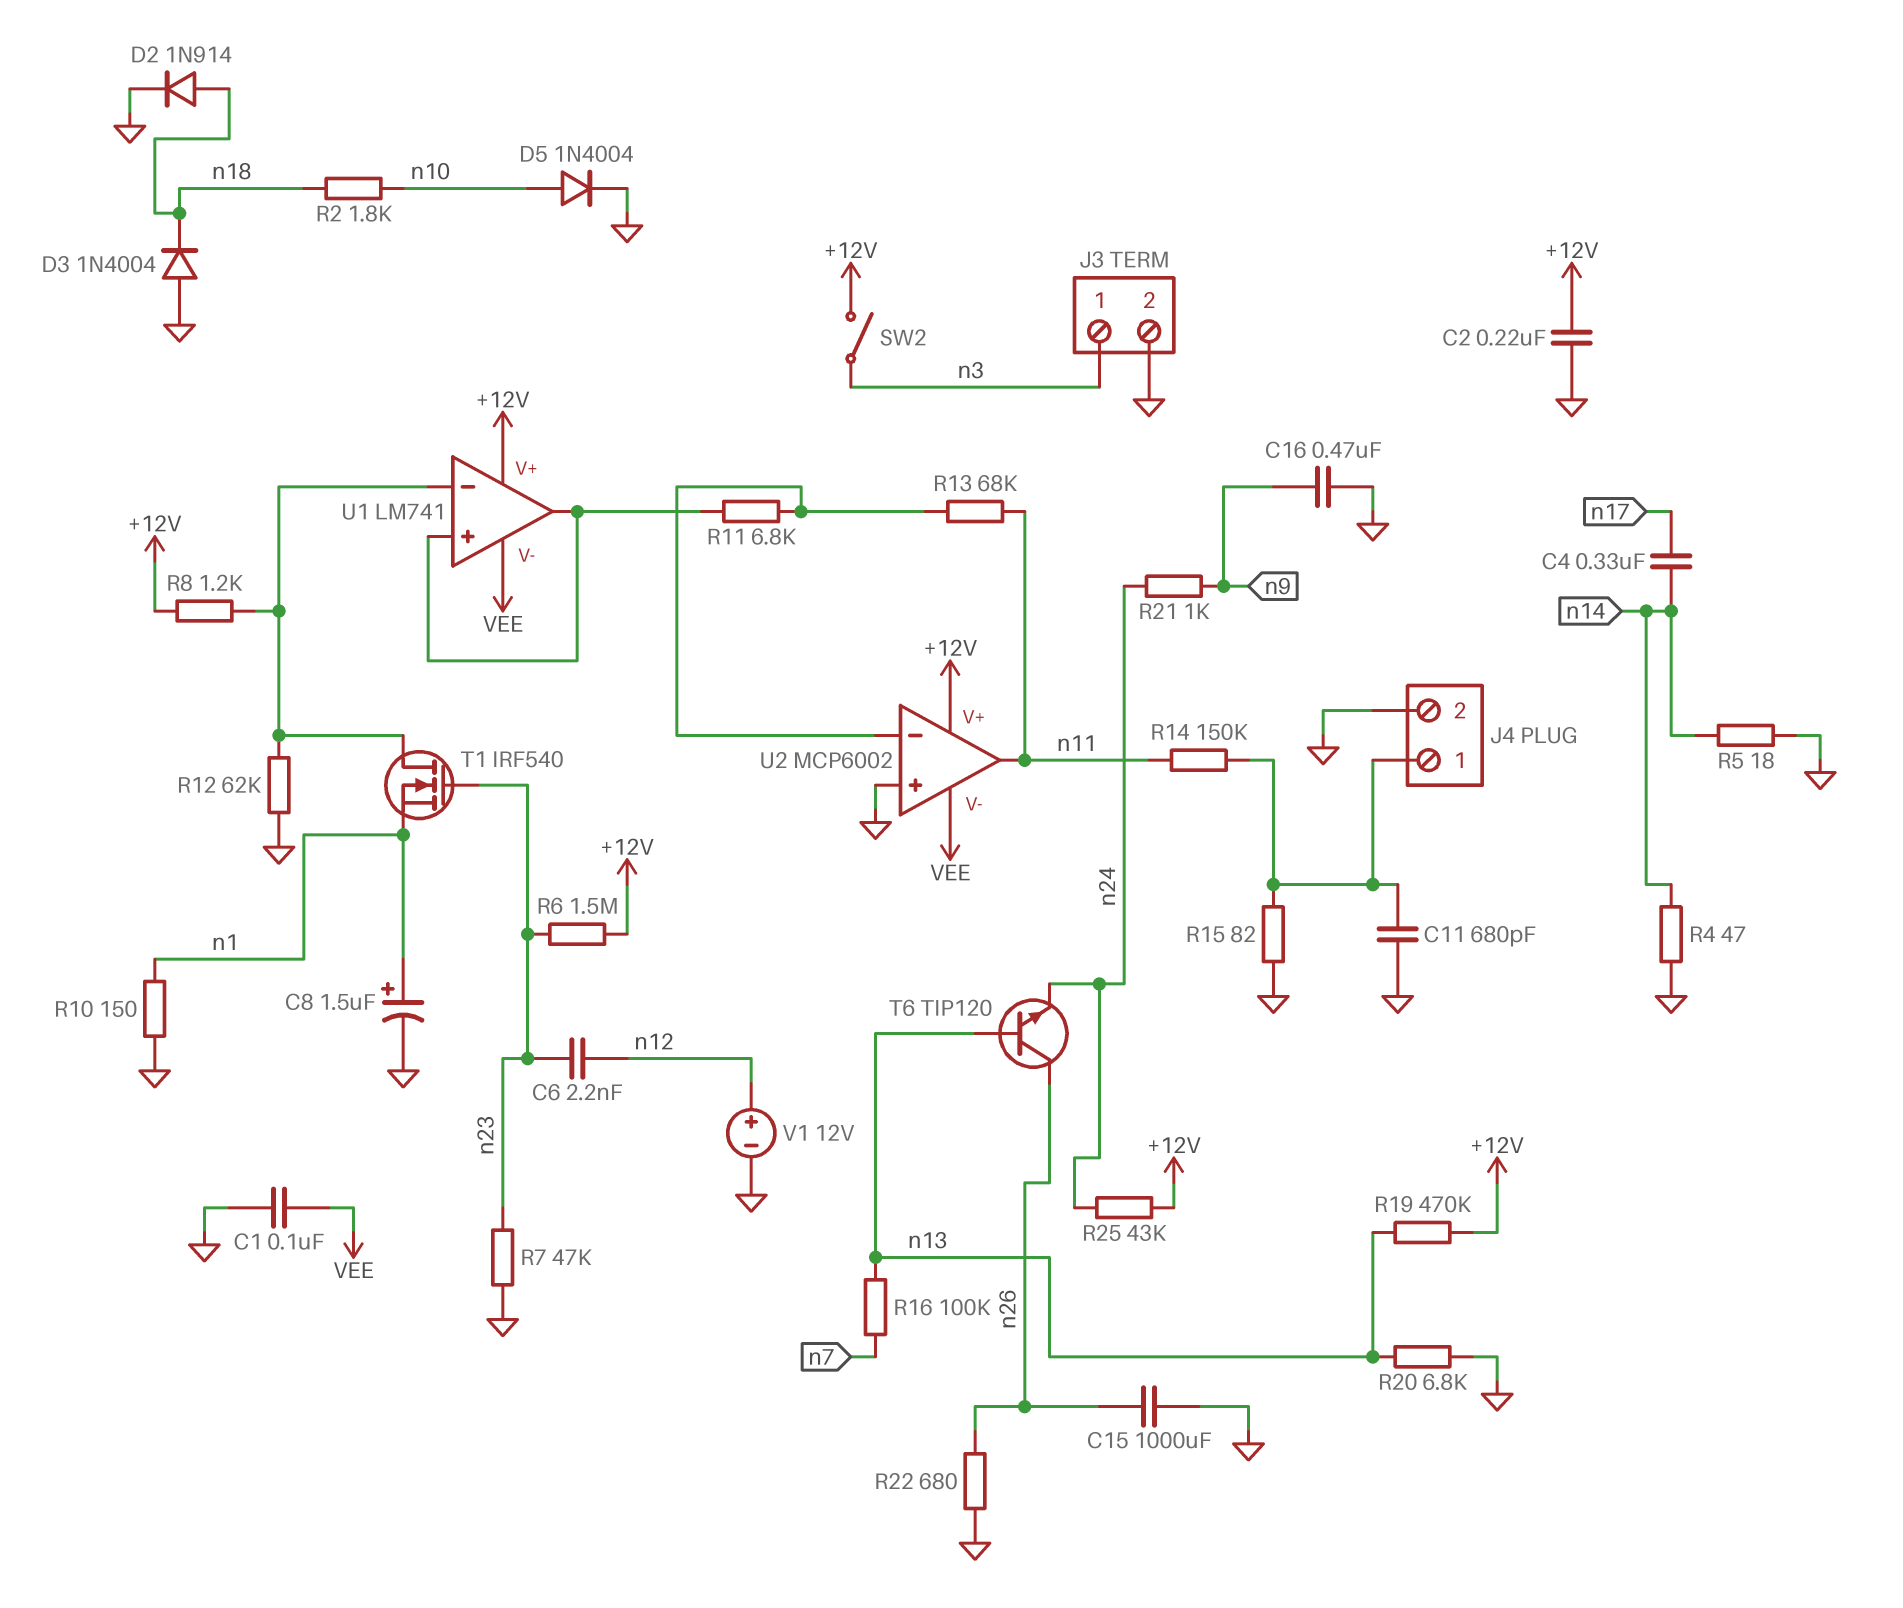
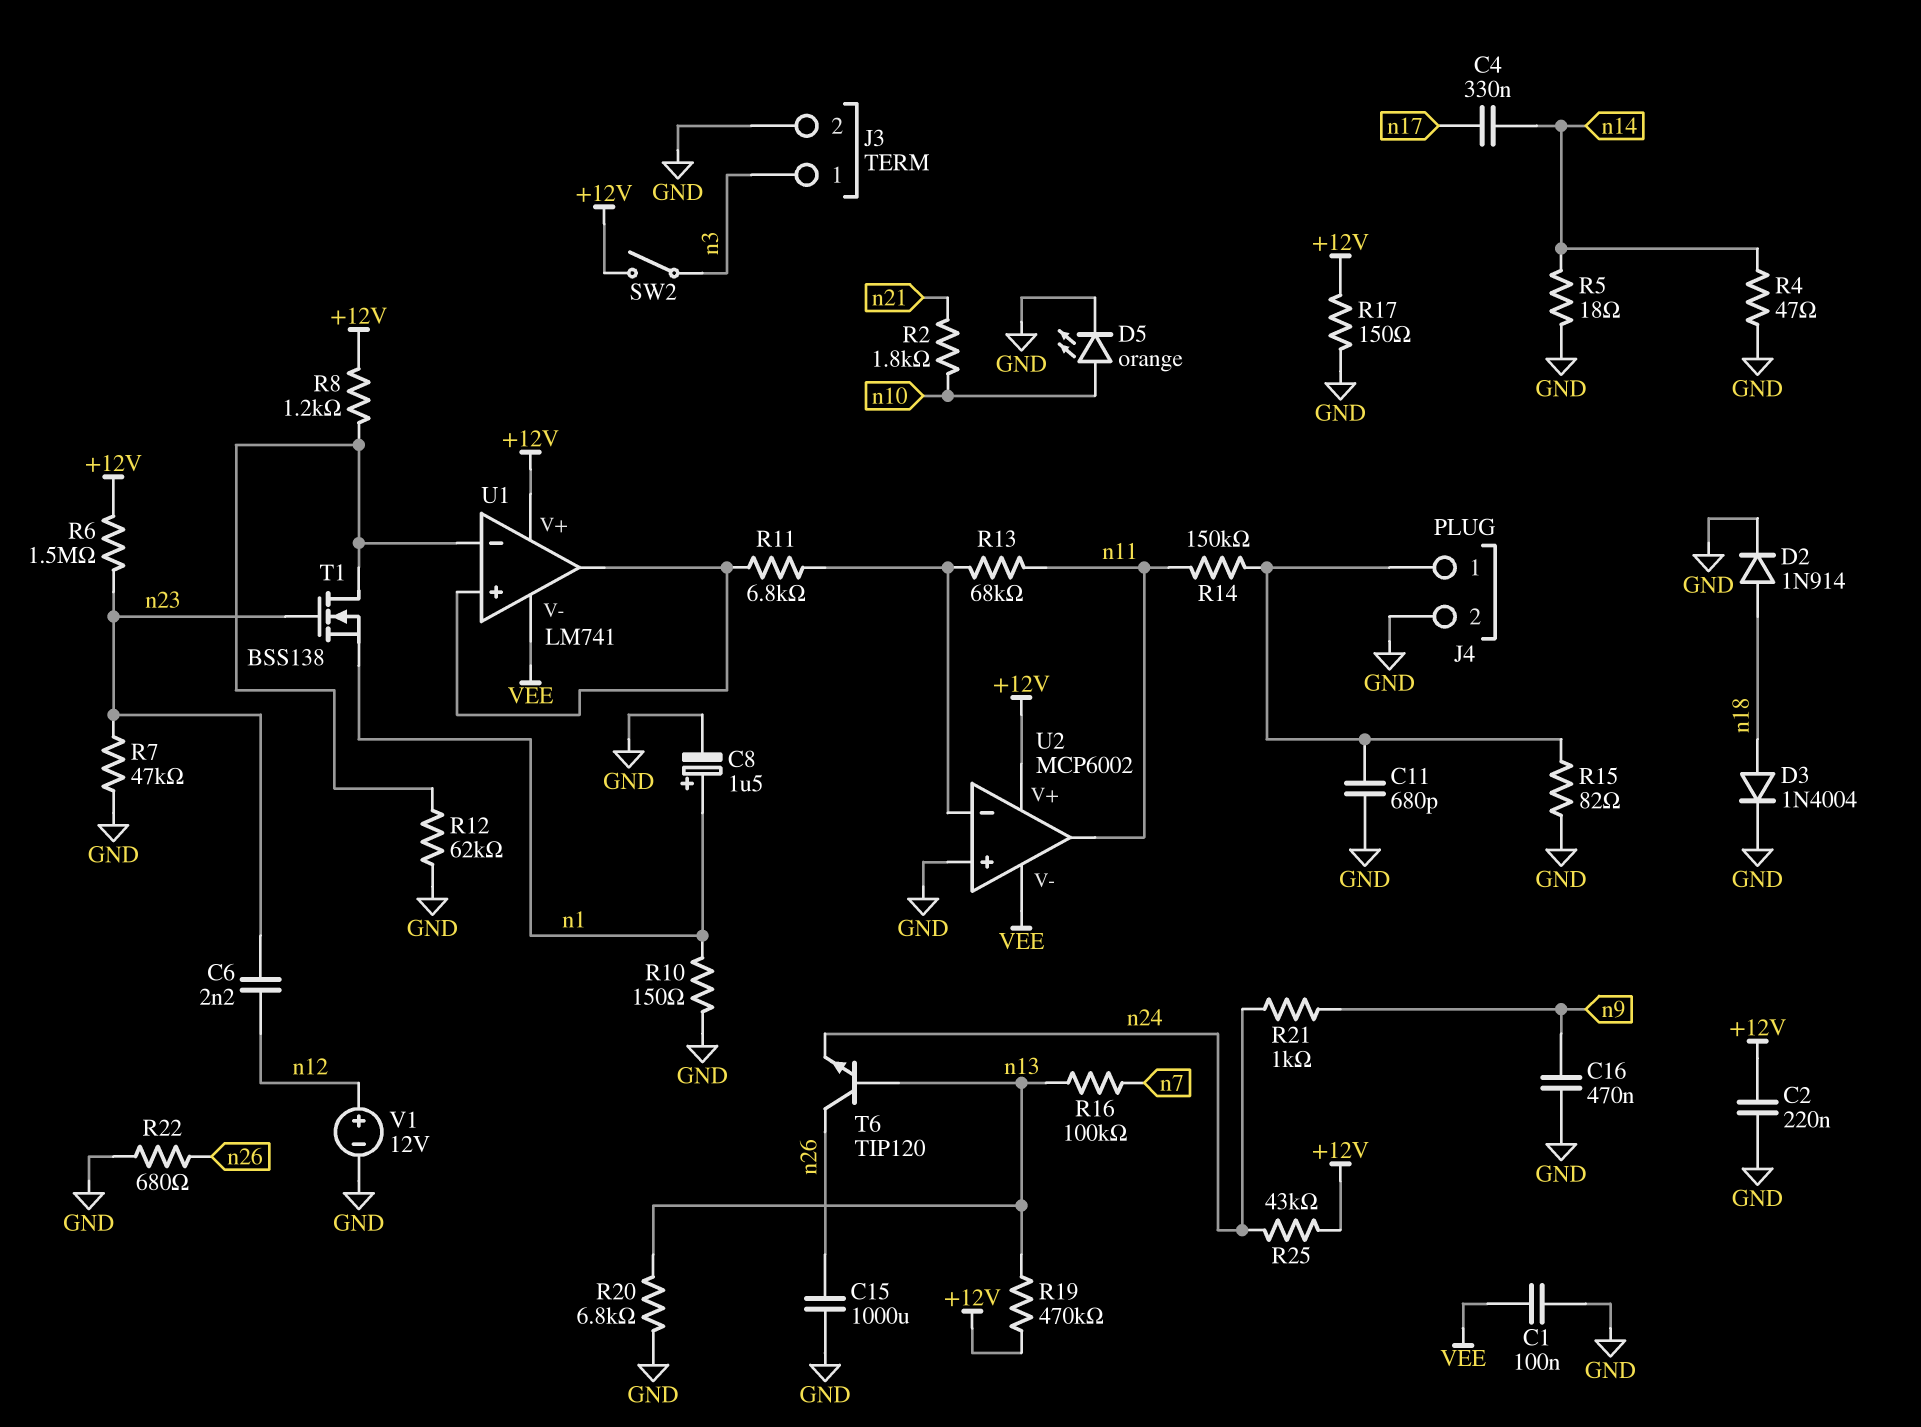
D3: diode 1N4004 (A GND, K n18) -> diode 1N4004 (A n18, K GND)
D5: diode 1N4004 (A n10, K GND) -> LED orange (A n10, K GND)
R2: 1.8k (n10, n18) -> 1.8k (n10, n21)
R17: none -> 150 (+12V, GND)
T1: NMOS IRF540 (G n23, D U1/in-, S n1) -> NMOS BSS138 (G n23, D U1/in-, S n1)

